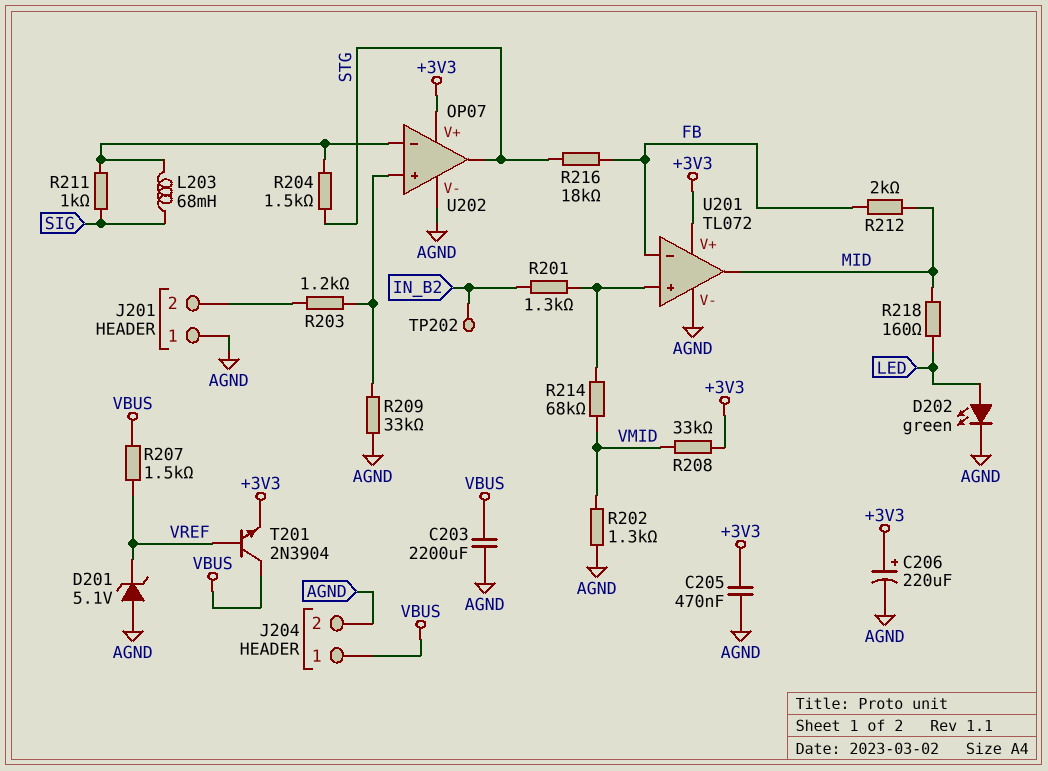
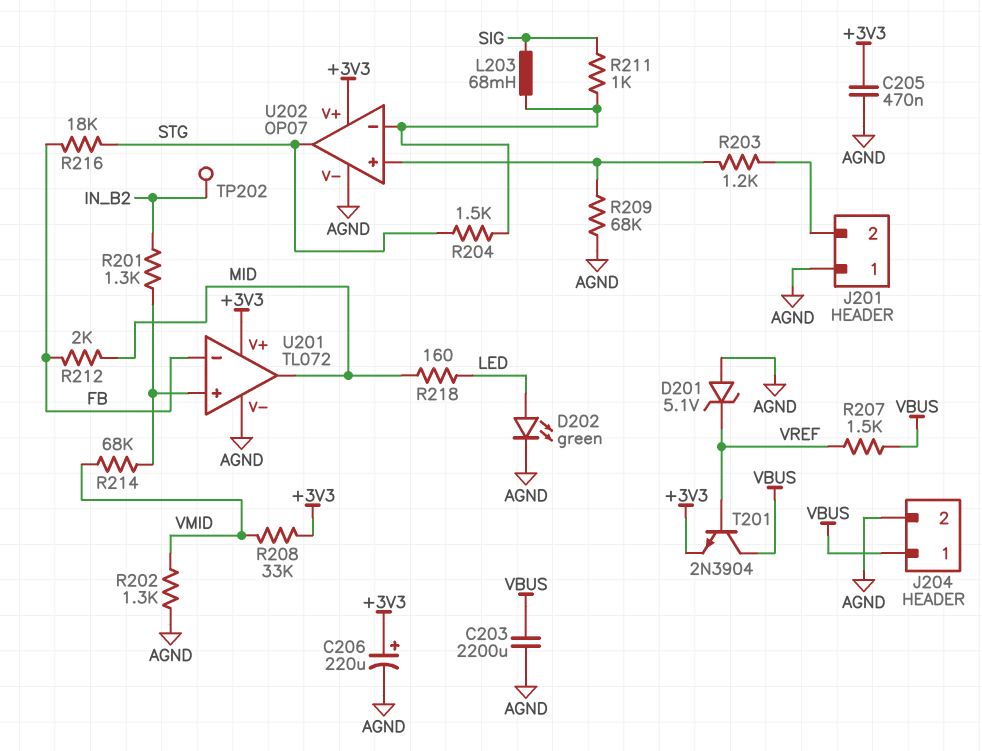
R209: 33k (AGND, U202/in+) -> 68k (AGND, U202/in+)

